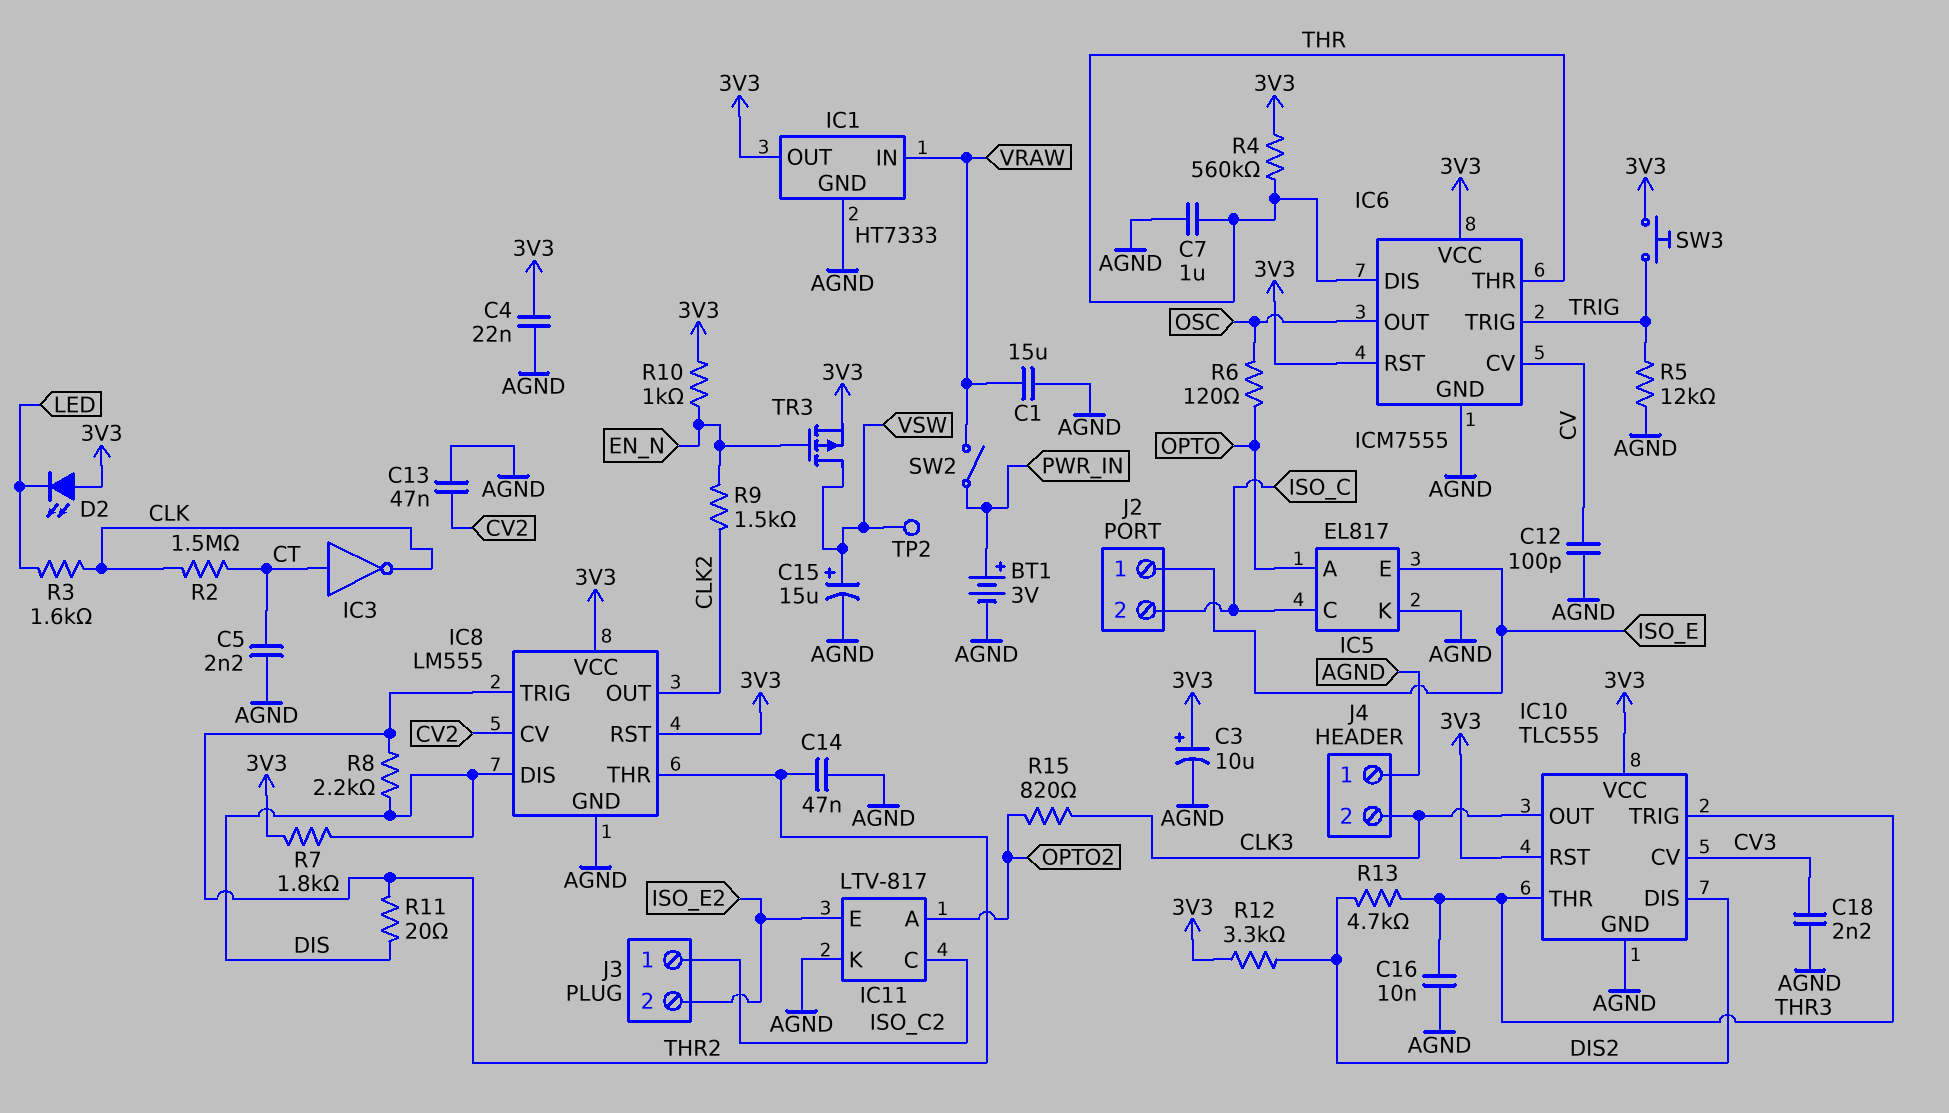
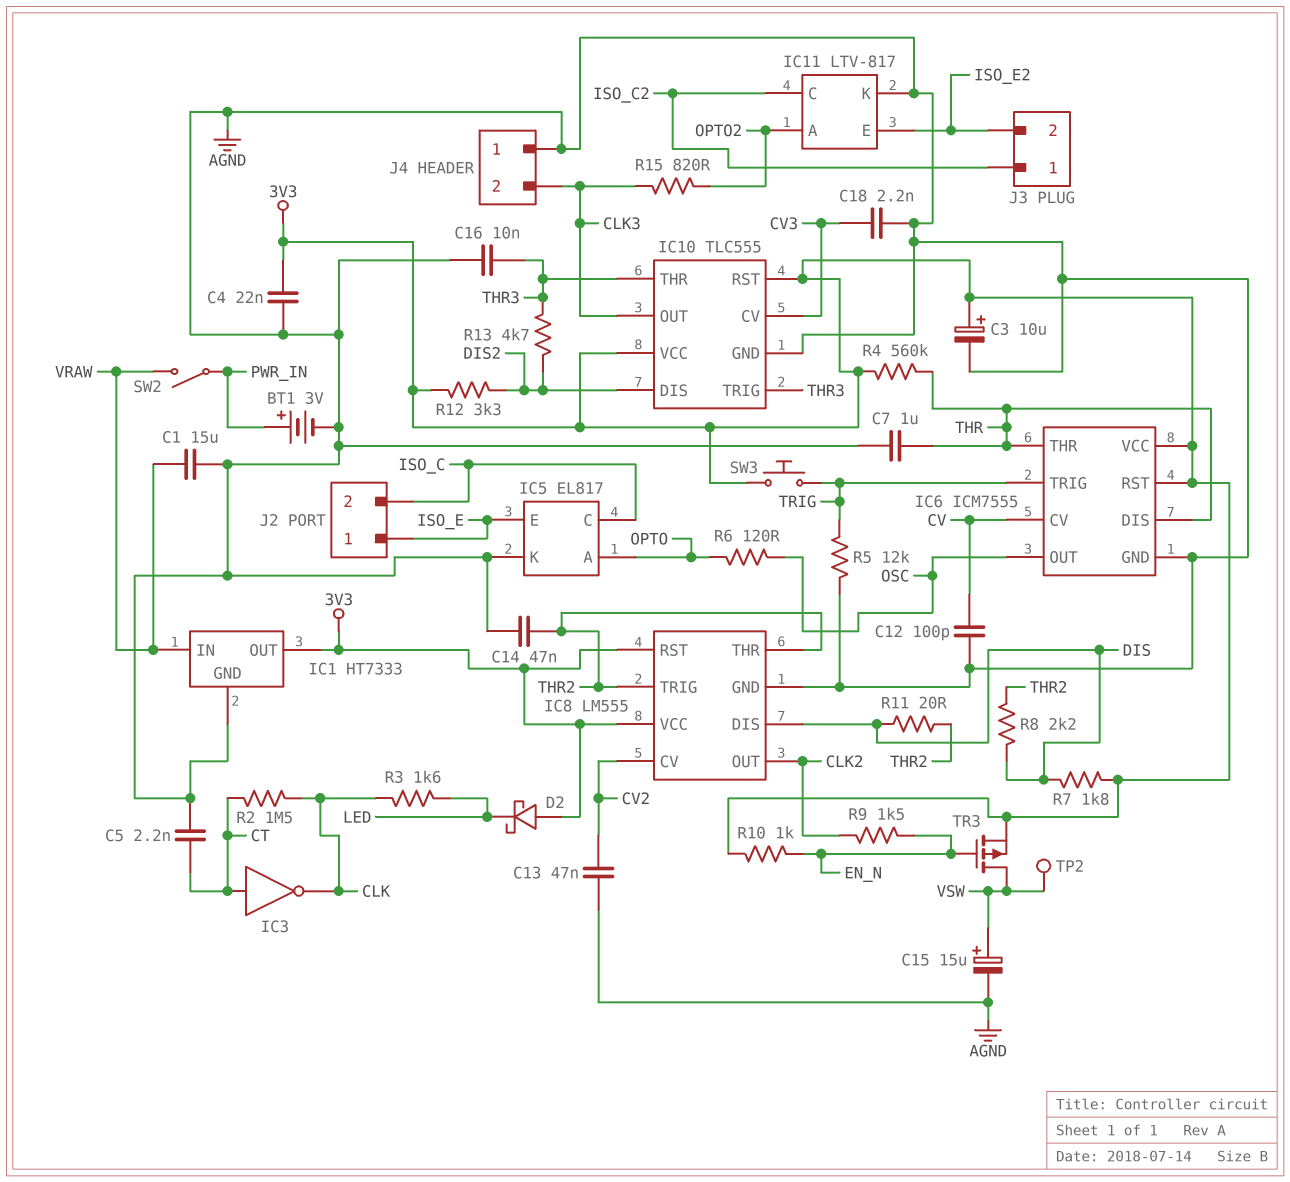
D2: LED (A 3V3, K LED) -> schottky (A 3V3, K LED)

